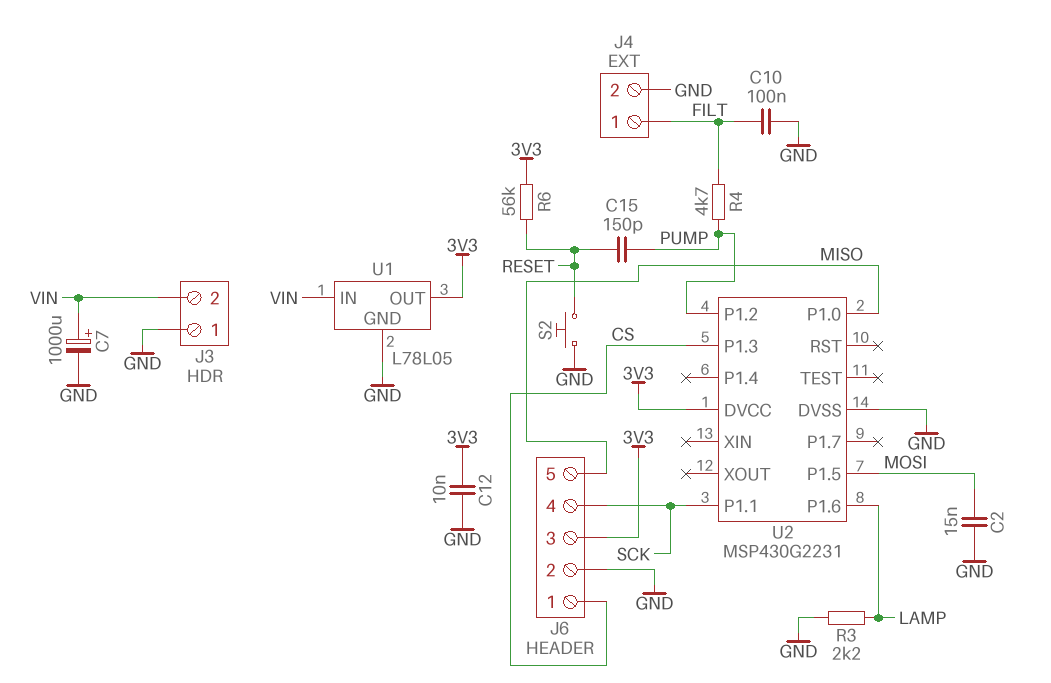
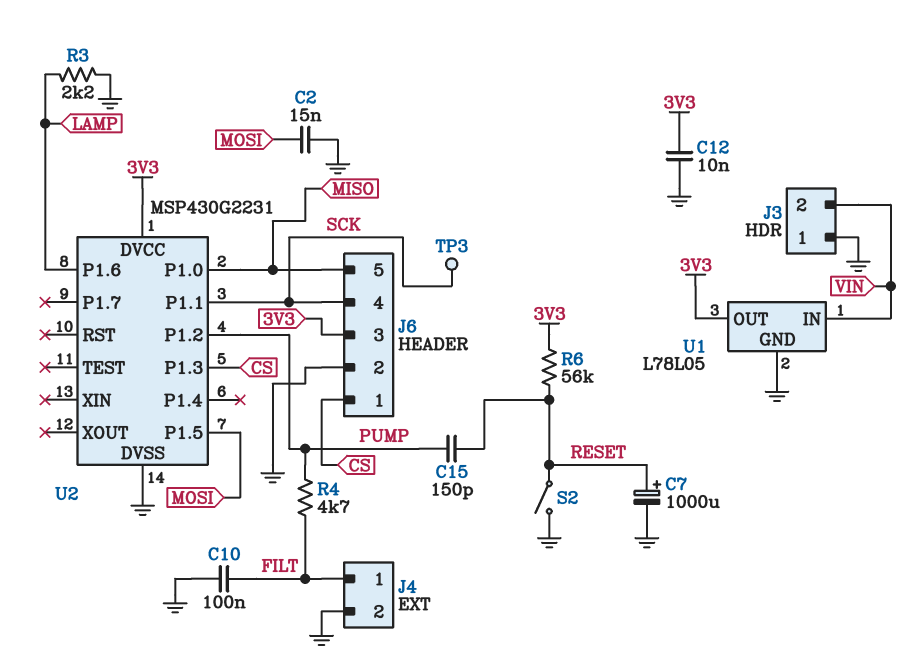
C7: 1000uF (plus VIN, minus GND) -> 1000uF (plus RESET, minus GND)
S2: button (GND, RESET) -> switch (GND, RESET)
TP3: none -> test point (SCK)

